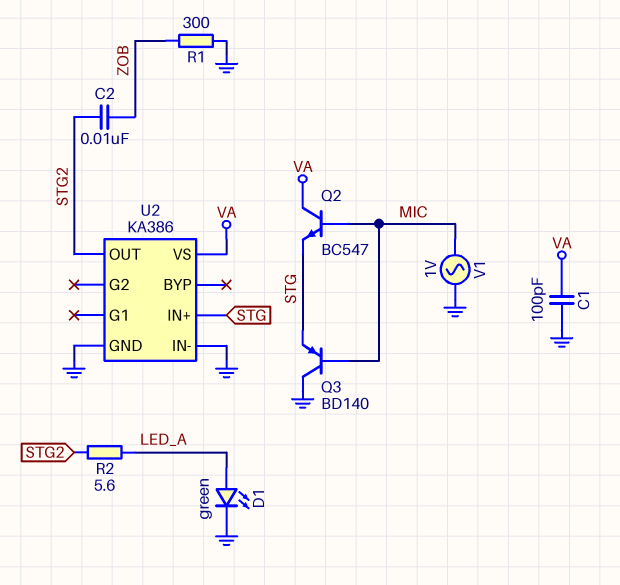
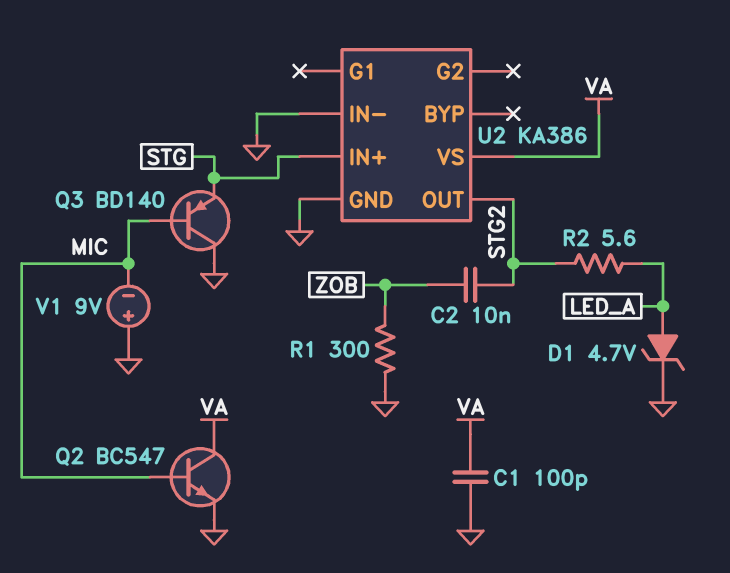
D1: LED green (A LED_A, K GND) -> zener 4.7V (A LED_A, K GND)
Q2: NPN BC547 (B MIC, C VA, E STG) -> NPN BC547 (B MIC, C VA, E GND)
V1: AC 1V (GND, MIC) -> 9V (plus GND, minus MIC)

